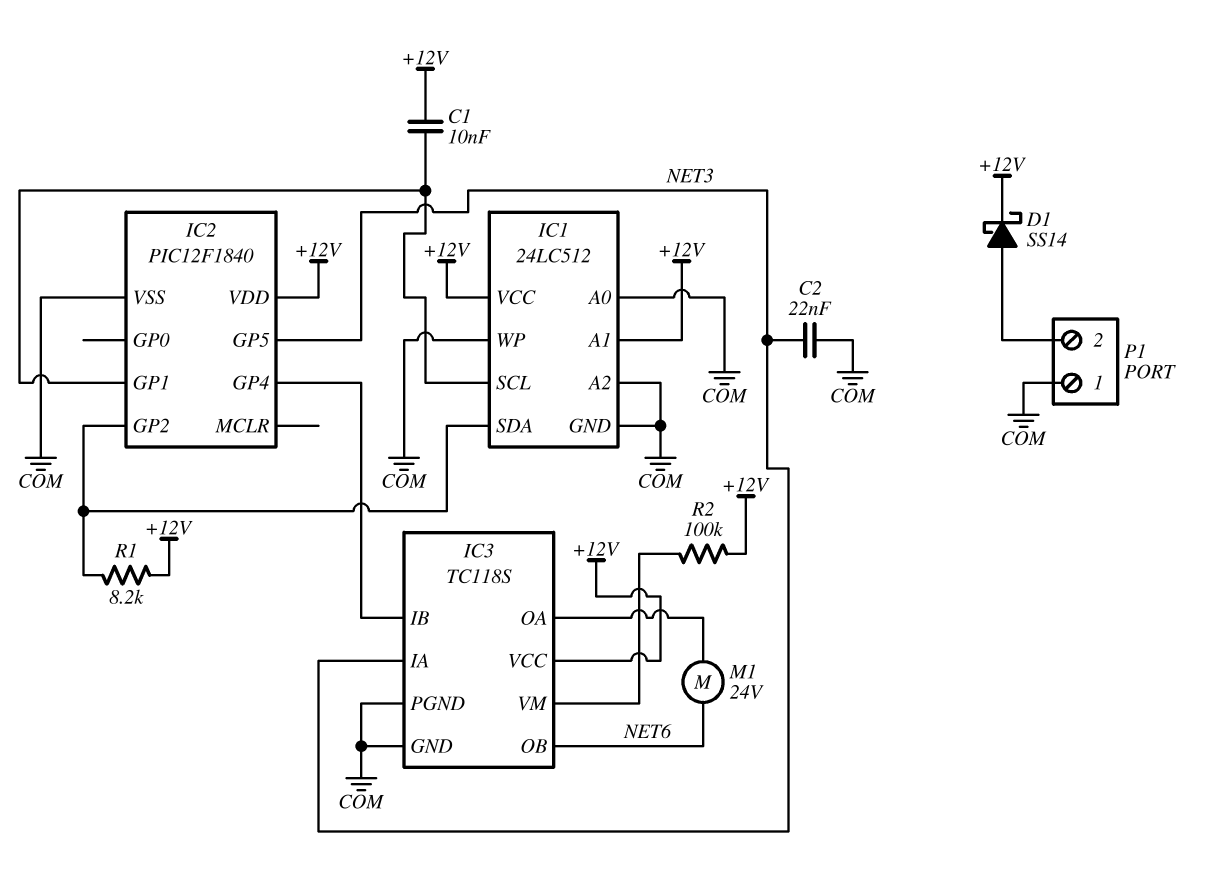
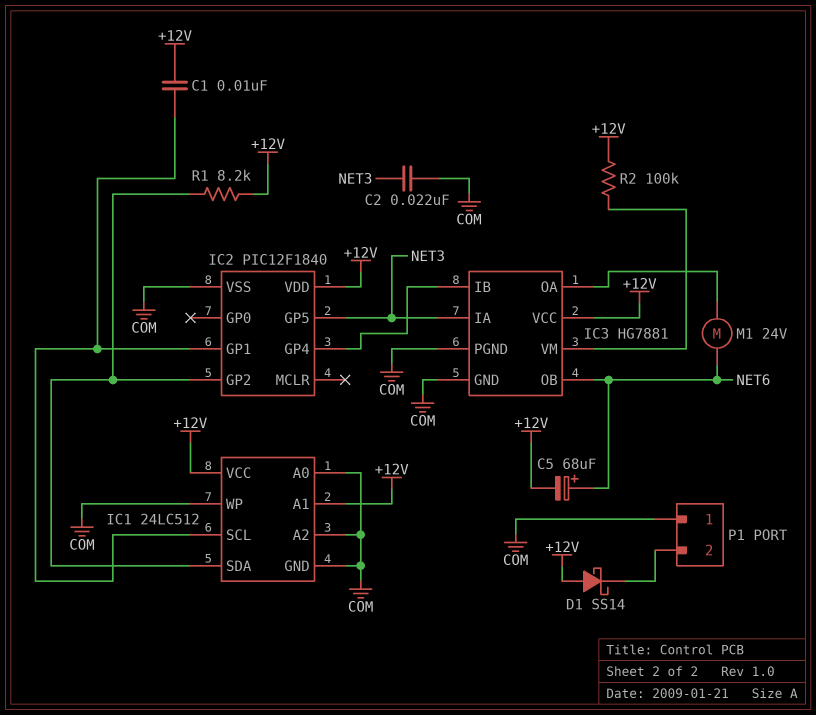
C5: none -> 68uF (plus NET6, minus +12V)
D1: schottky SS14 (A P1/2, K +12V) -> schottky SS14 (A +12V, K P1/2)
IC3: TC118S -> HG7881

